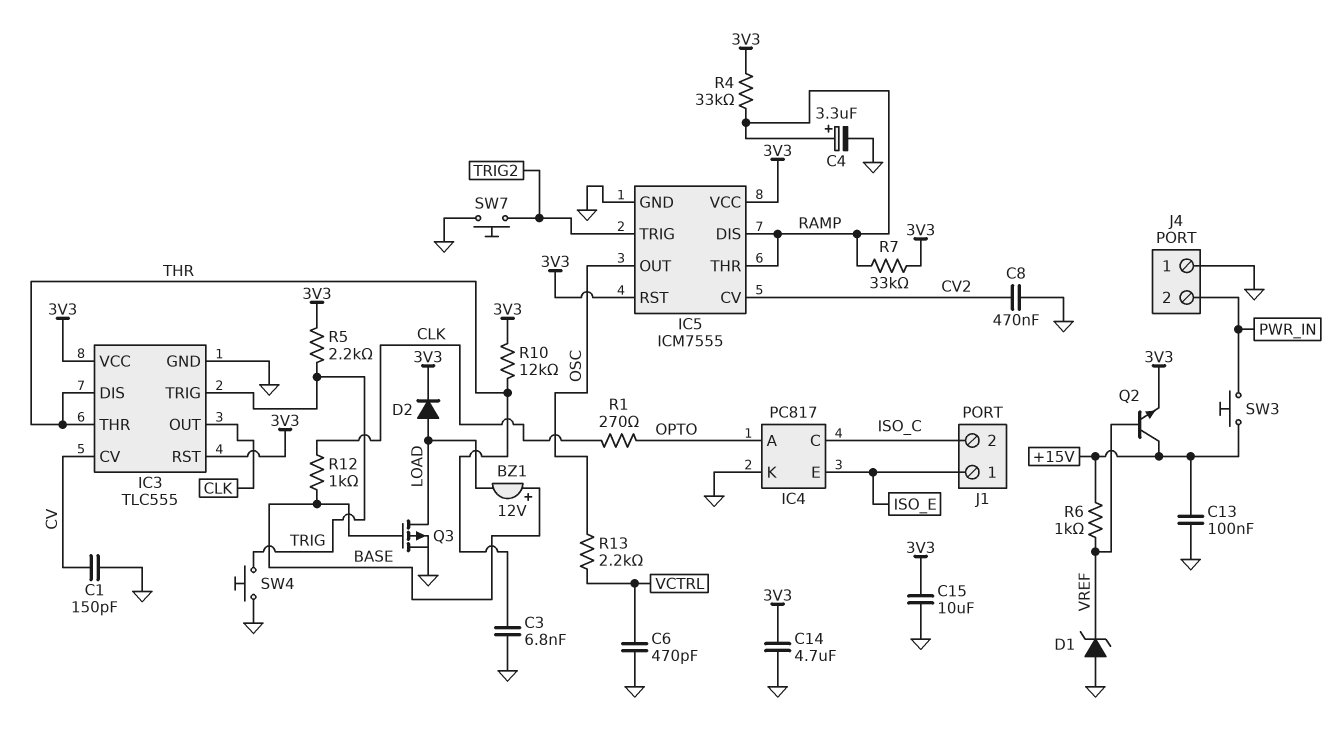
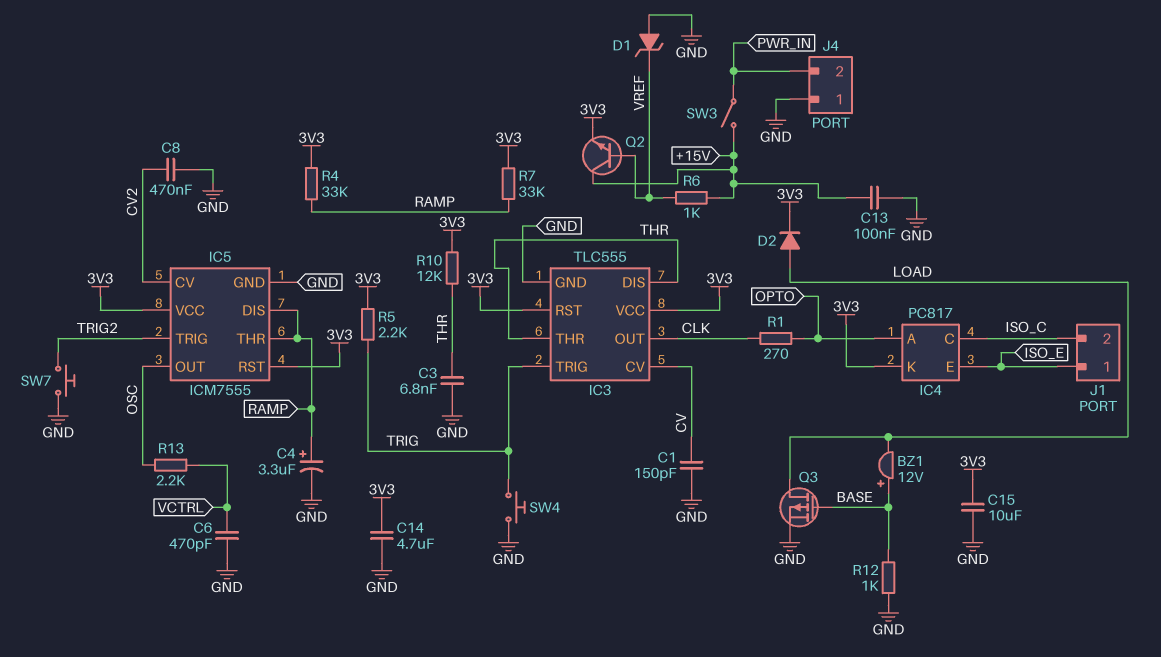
IC4 pin K: GND -> 3V3
R12: 1k (BASE, CLK) -> 1k (BASE, GND)
SW3: button (+15V, PWR_IN) -> switch (+15V, PWR_IN)

